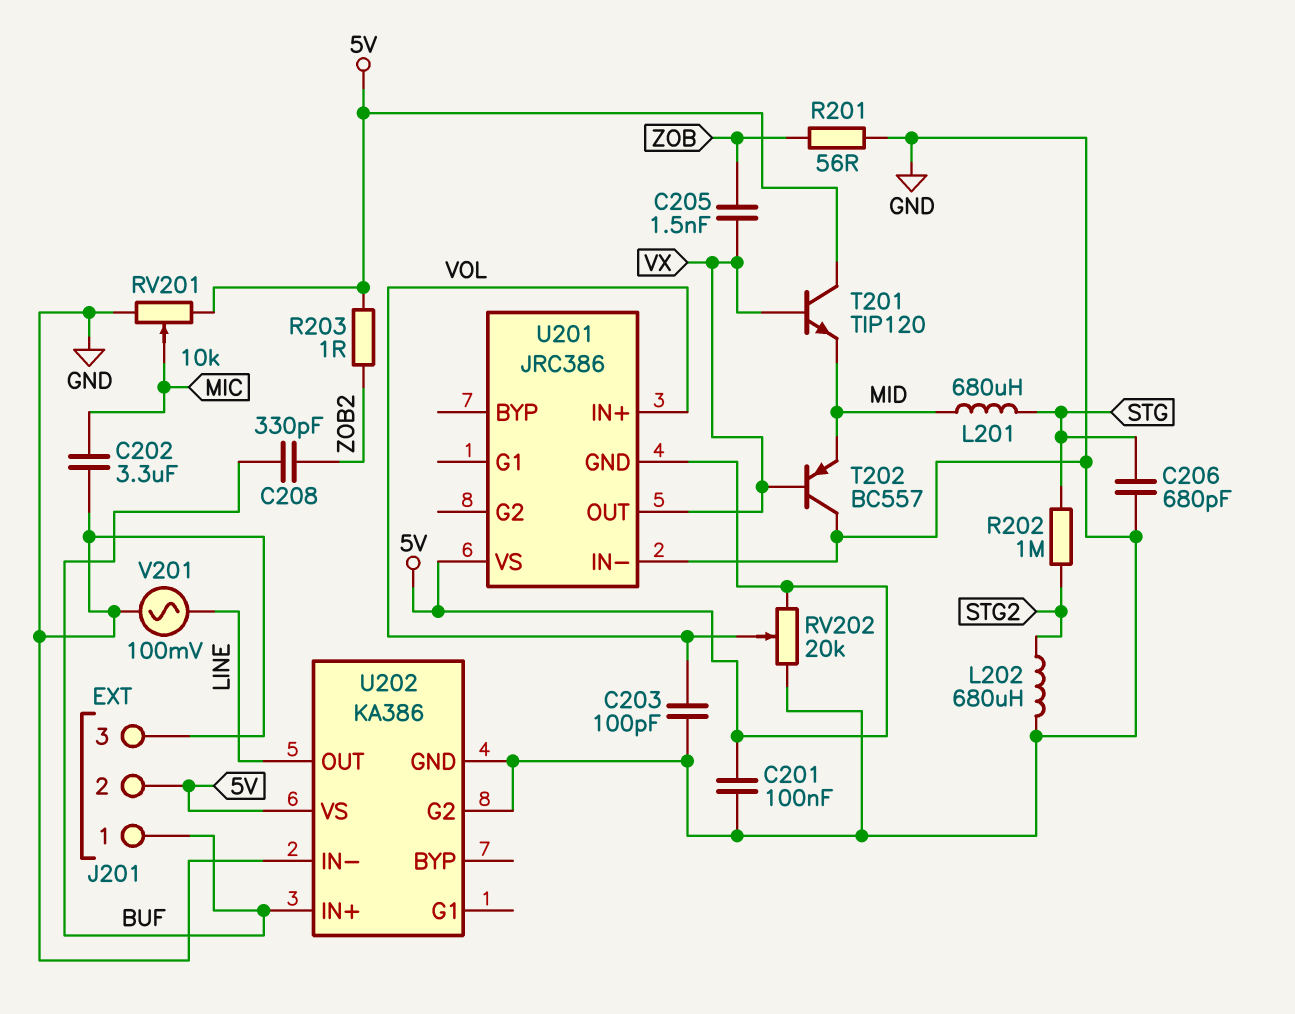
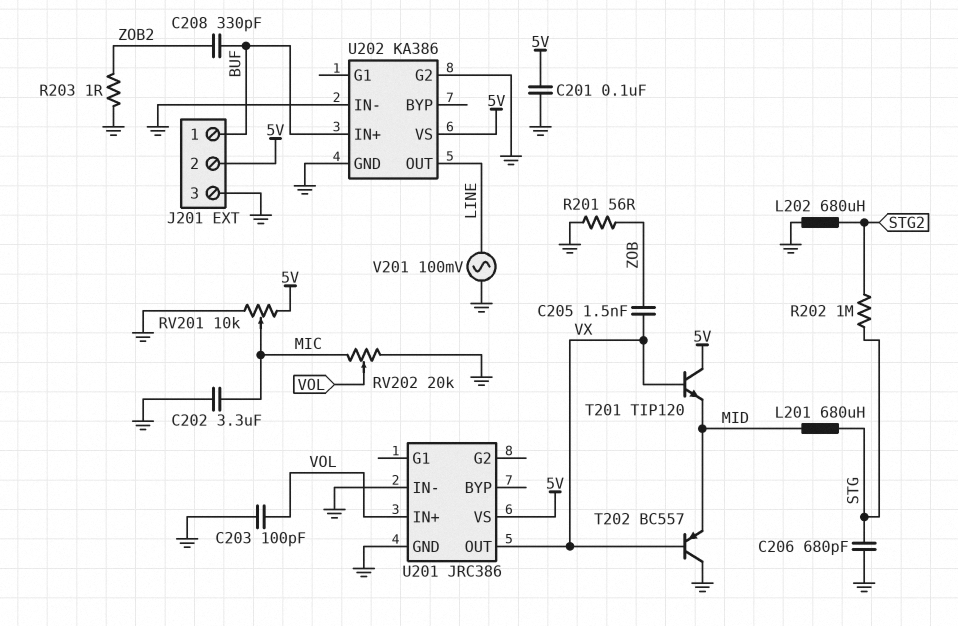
R203: 1 (5V, ZOB2) -> 1 (GND, ZOB2)
RV202: 20k (5V, GND, wiper VOL) -> 20k (GND, MIC, wiper VOL)
U201 pin GND: 5V -> GND

